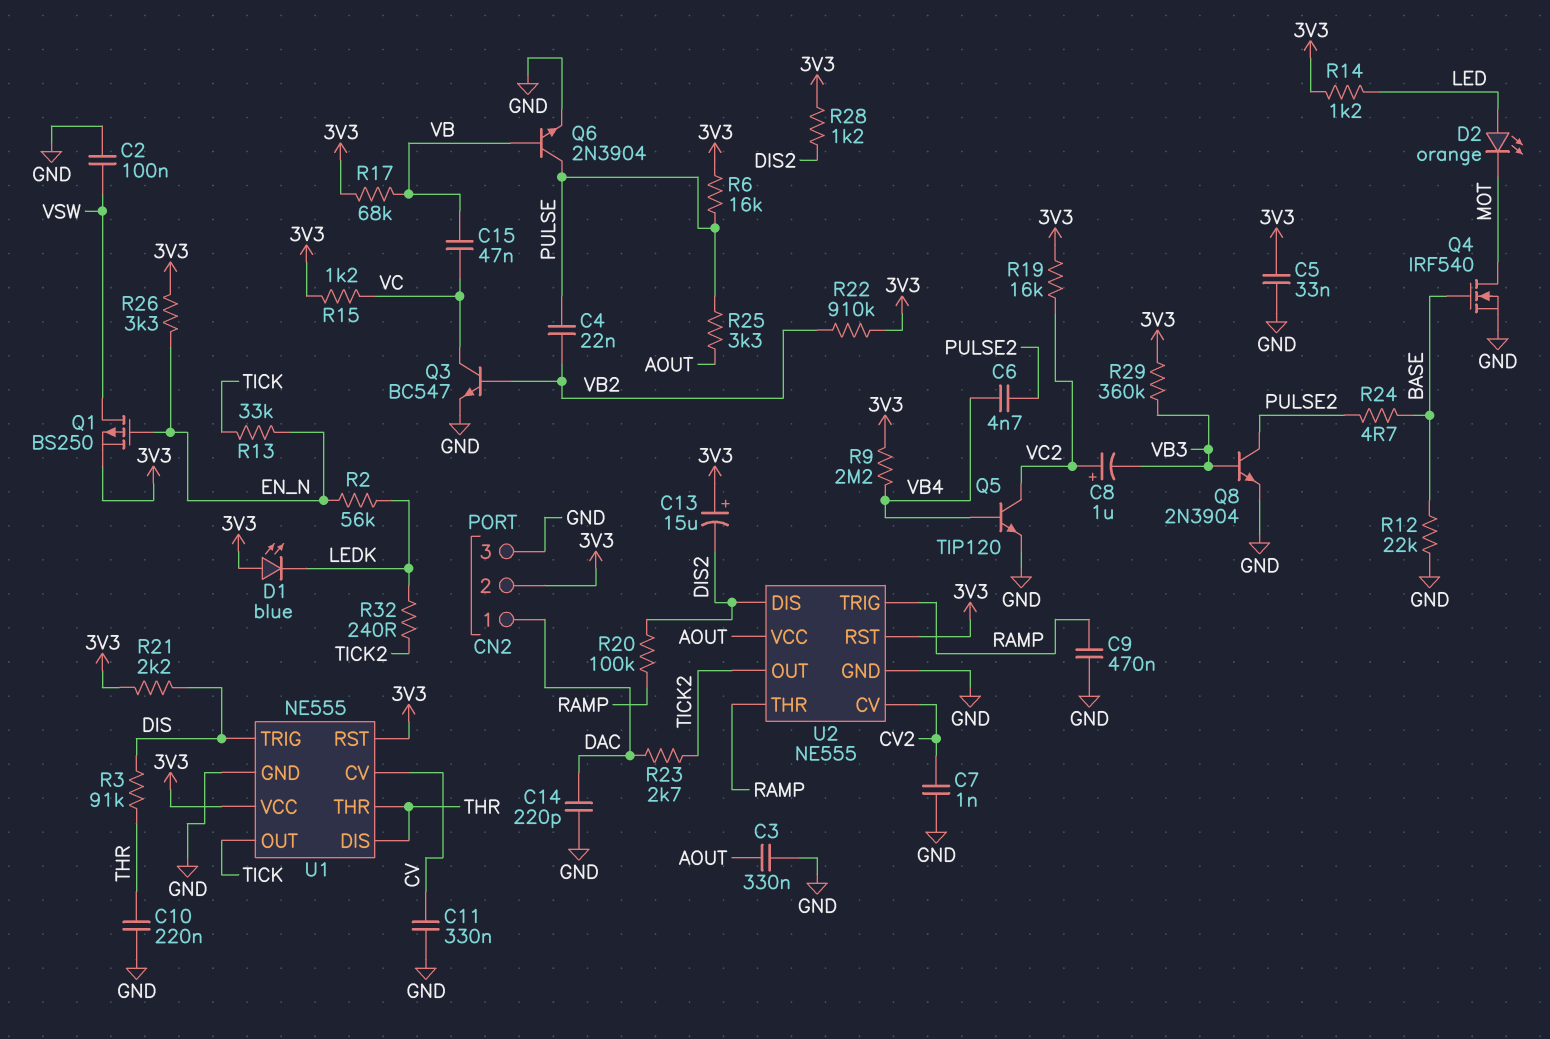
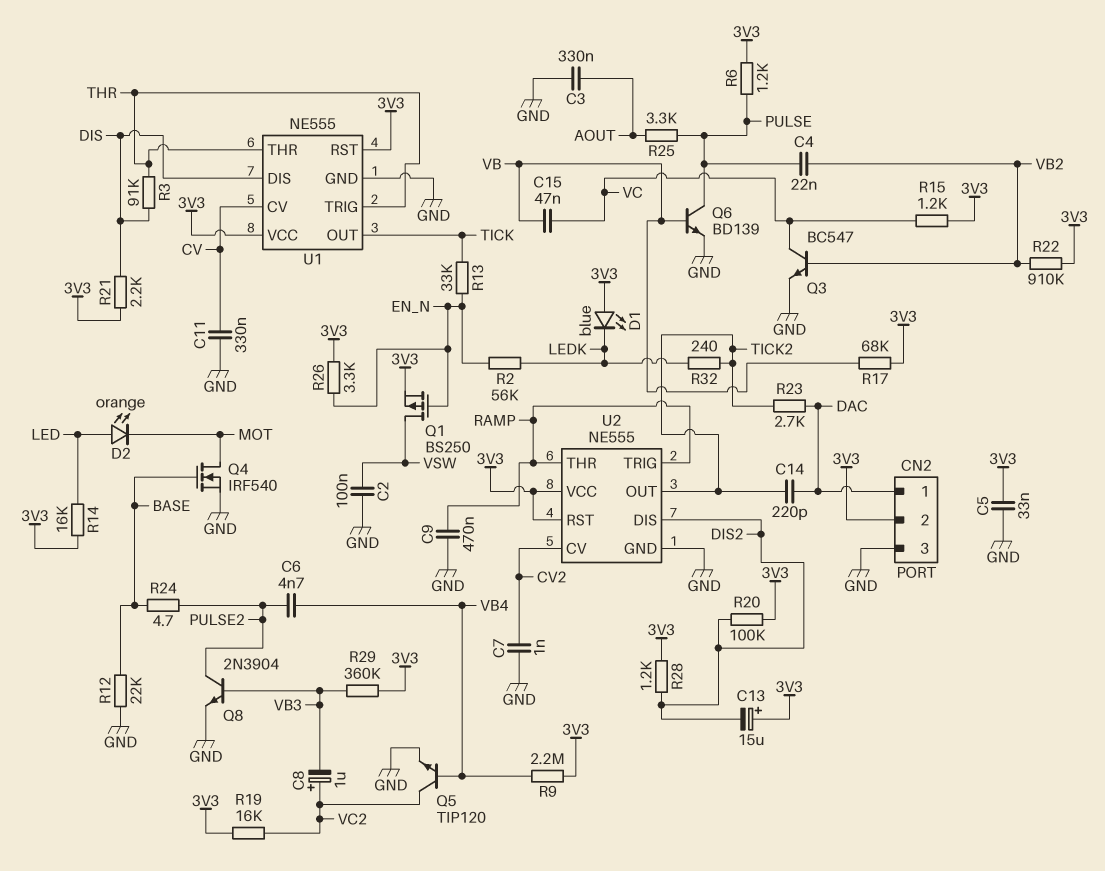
C10: 220nF (GND, THR) -> none
C14: 220pF (DAC, GND) -> 220pF (DAC, TICK2)
Q6: NPN 2N3904 (B VB, C PULSE, E GND) -> NPN BD139 (B VB, C PULSE, E GND)
R6: 16k (3V3, PULSE) -> 1.2k (3V3, PULSE)
R14: 1.2k (3V3, LED) -> 16k (3V3, LED)
R20: 100k (DIS2, RAMP) -> 100k (3V3, DIS2)
U1 pin DIS: THR -> DIS
U1 pin TRIG: DIS -> THR
U2 pin VCC: AOUT -> 3V3

